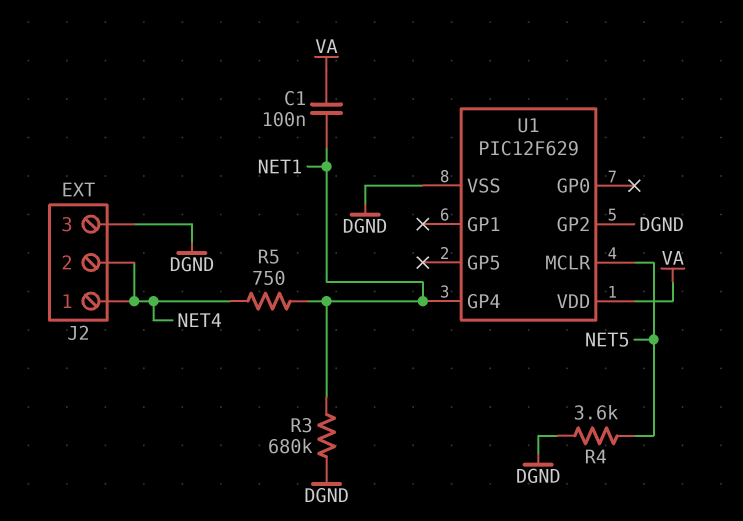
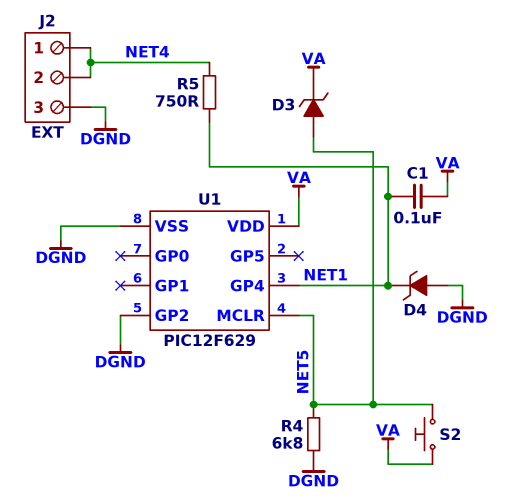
D3: none -> zener (A NET5, K VA)
D4: none -> zener (A DGND, K NET1)
R3: 680k (DGND, NET1) -> none
R4: 3.6k (DGND, NET5) -> 6.8k (DGND, NET5)
S2: none -> button (NET5, VA)

